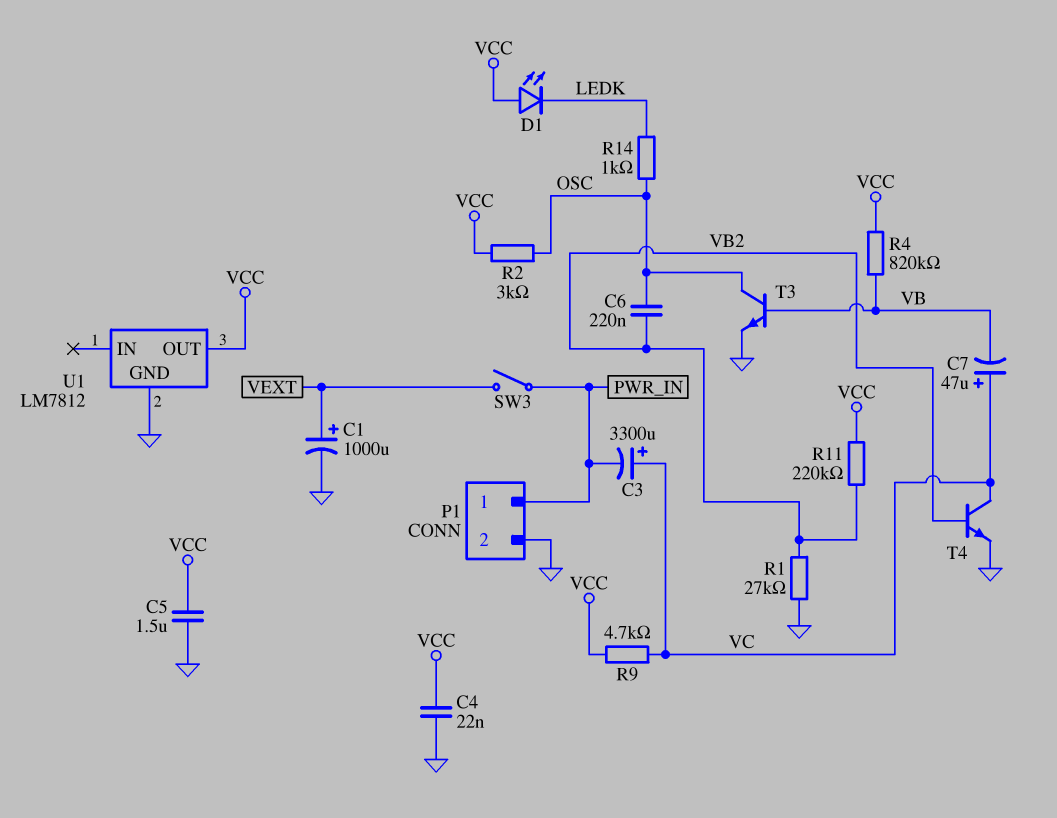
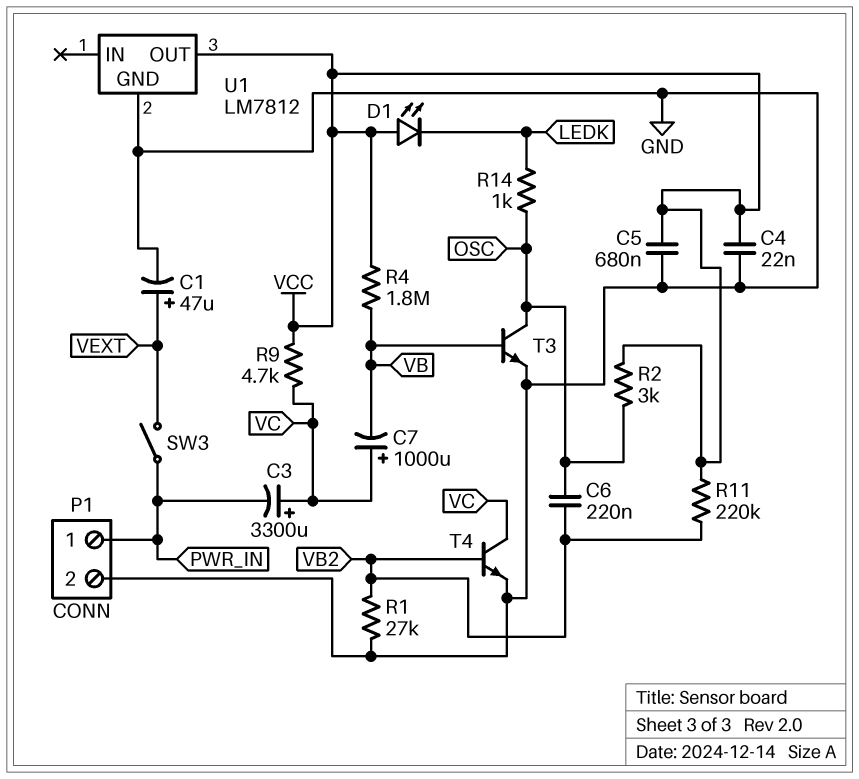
C1: 1000uF (plus VEXT, minus GND) -> 47uF (plus VEXT, minus GND)
C5: 1.5uF (GND, VCC) -> 680nF (GND, VCC)
C7: 47uF (plus VC, minus VB) -> 1000uF (plus VC, minus VB)
R4: 820k (VB, VCC) -> 1.8M (VB, VCC)

